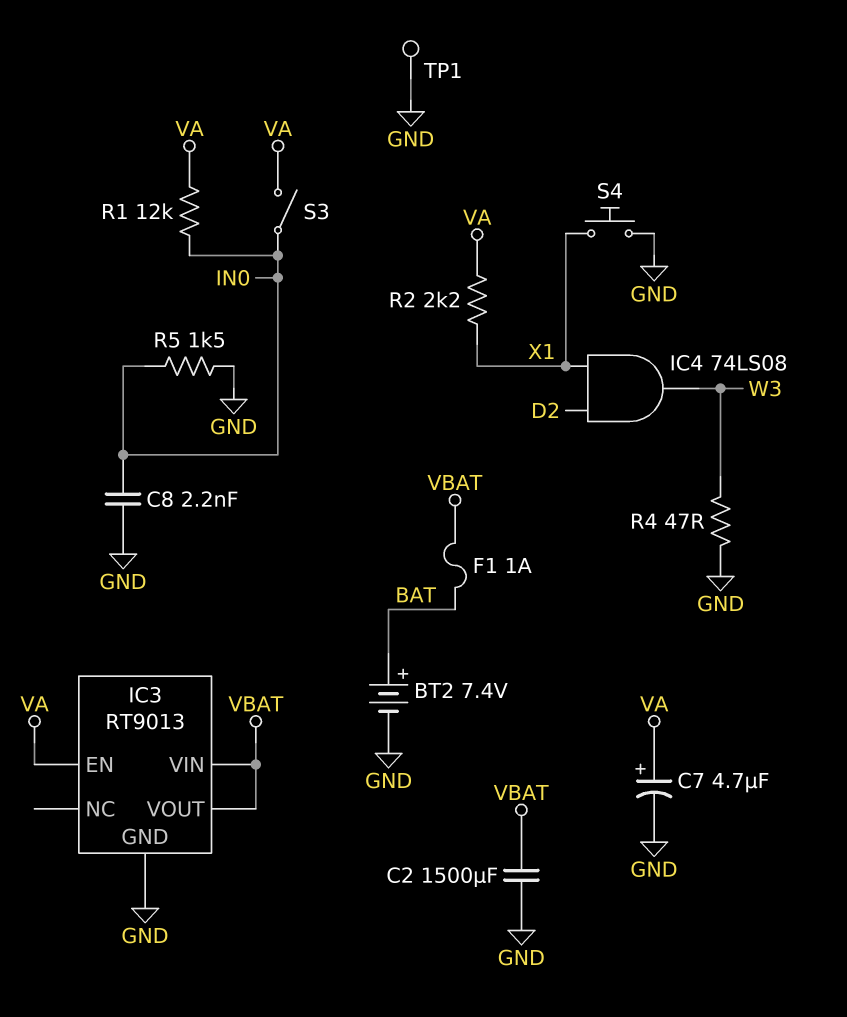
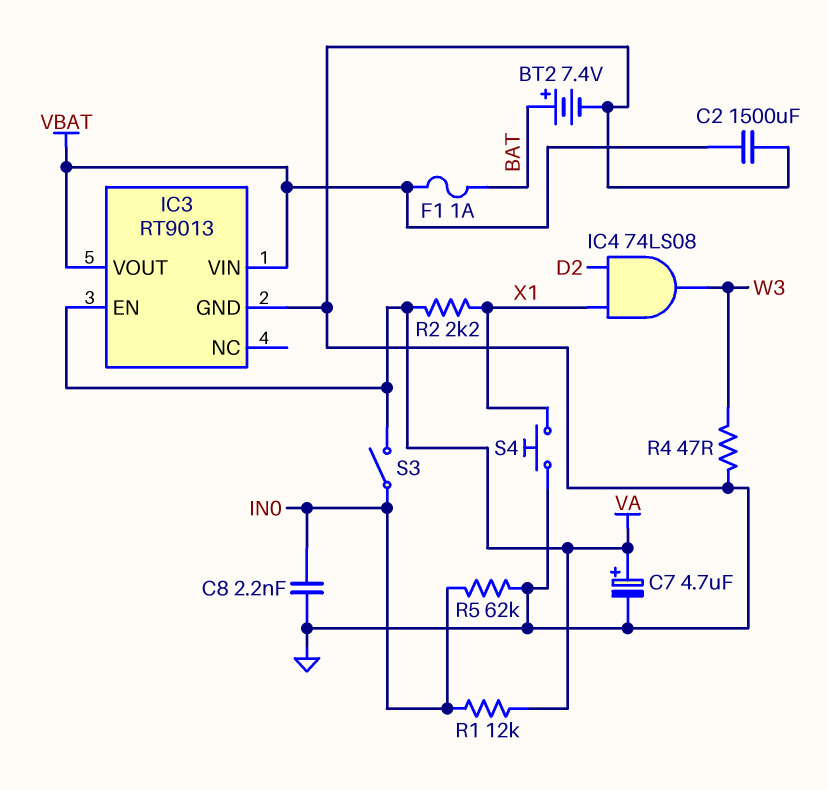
R5: 1.5k (GND, IN0) -> 62k (GND, IN0)
TP1: test point (GND) -> none

